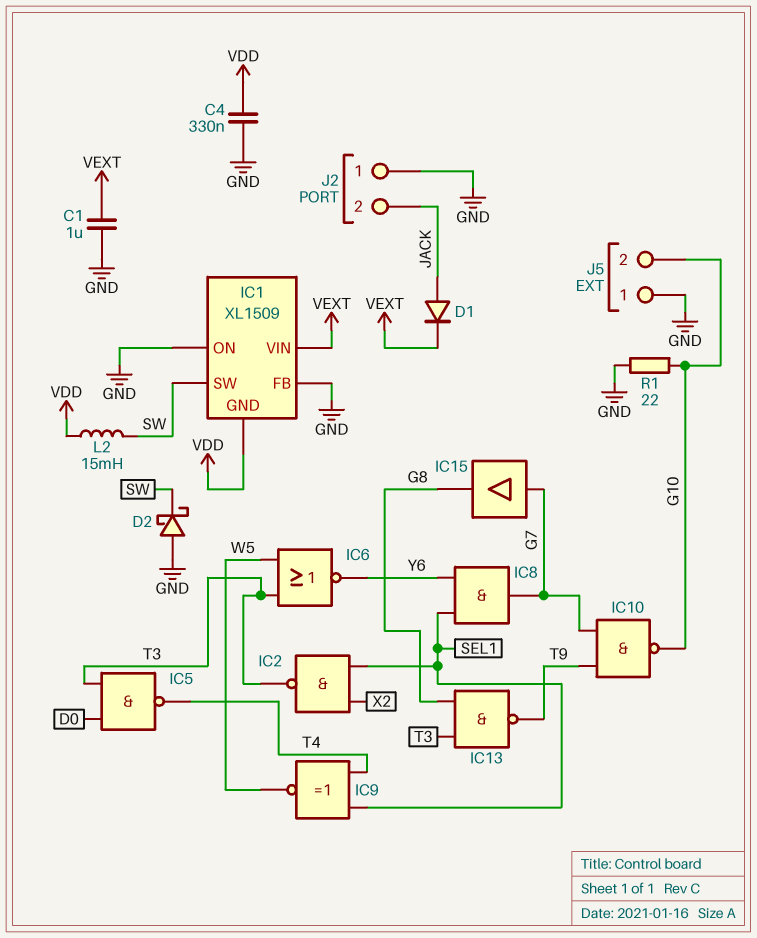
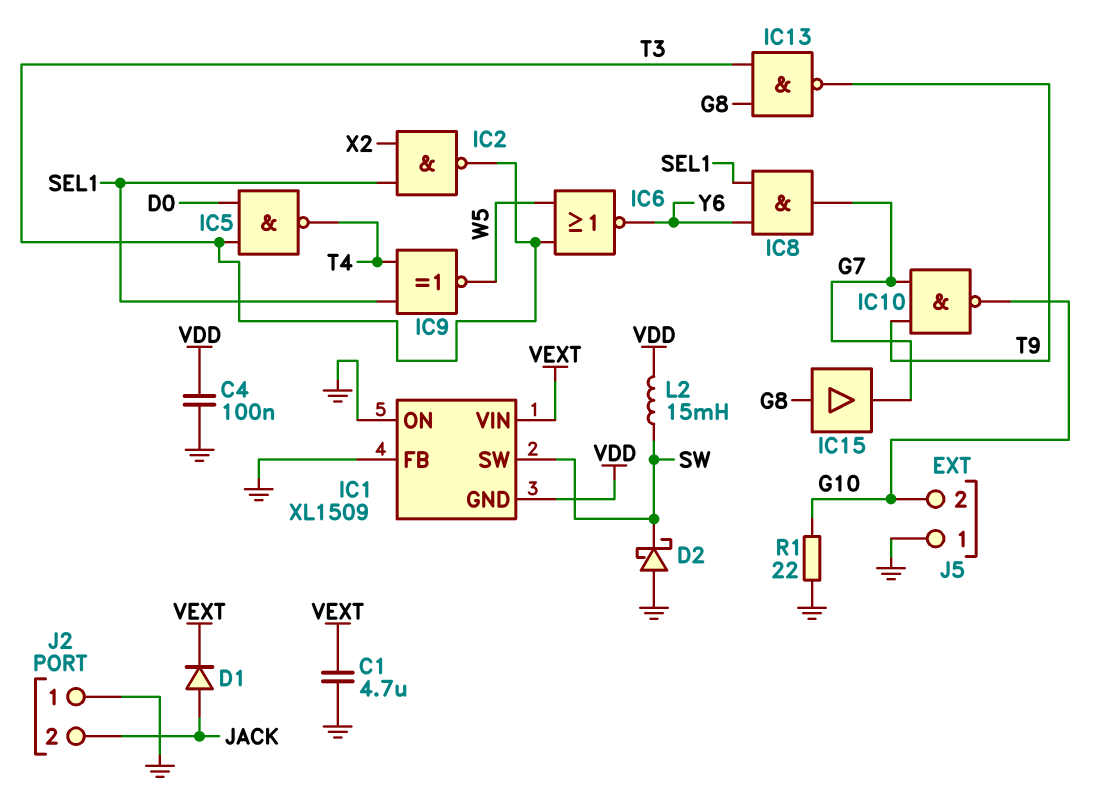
C1: 1uF (GND, VEXT) -> 4.7uF (GND, VEXT)
C4: 330nF (GND, VDD) -> 100nF (GND, VDD)
IC15: buffer (in G7, out G8) -> buffer (in G8, out G7)

